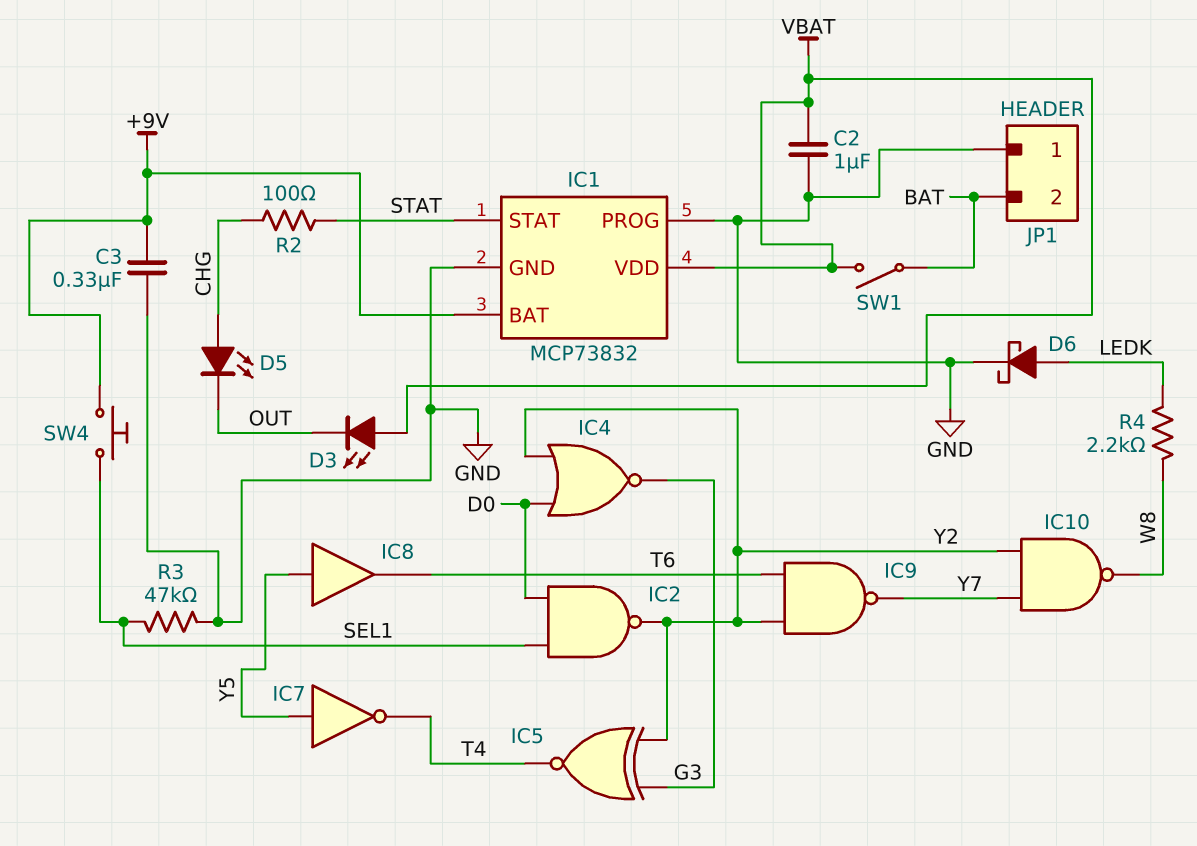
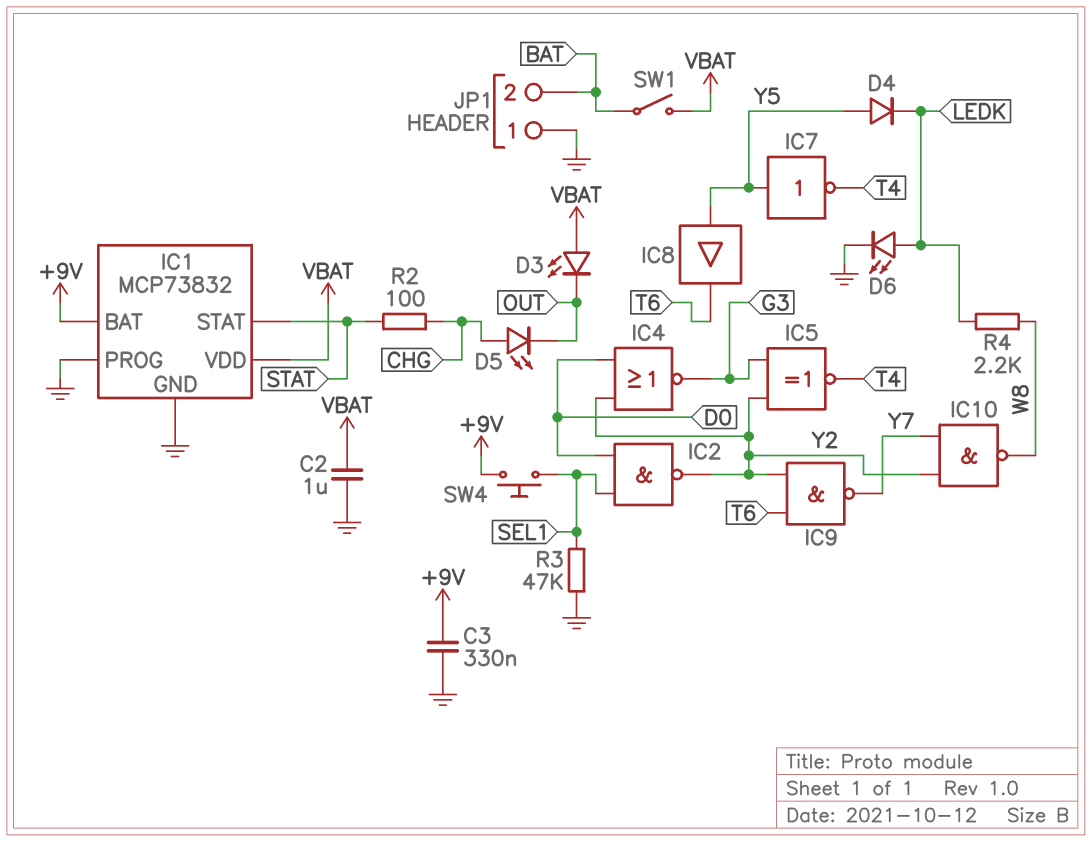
D4: none -> diode (A Y5, K LEDK)
D6: schottky (A LEDK, K GND) -> LED (A LEDK, K GND)

